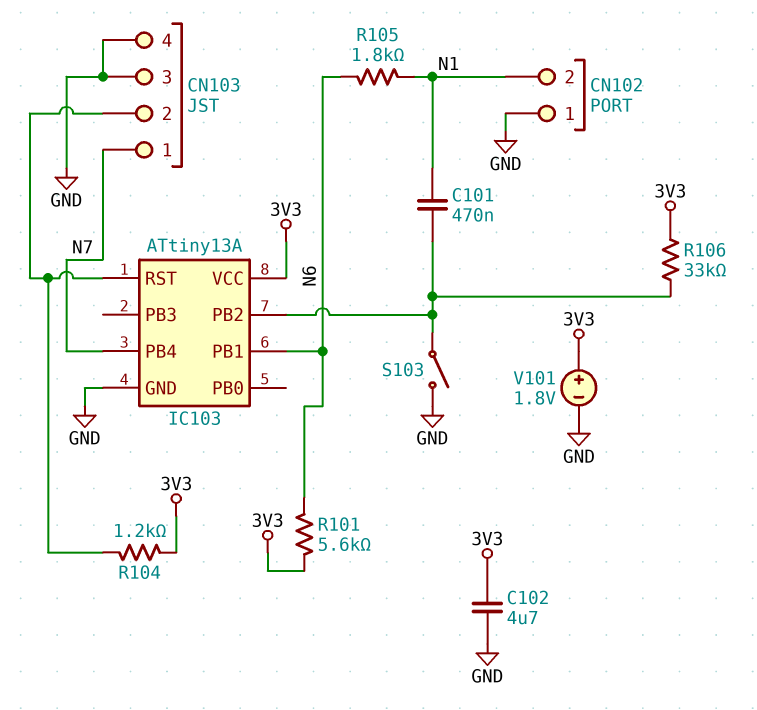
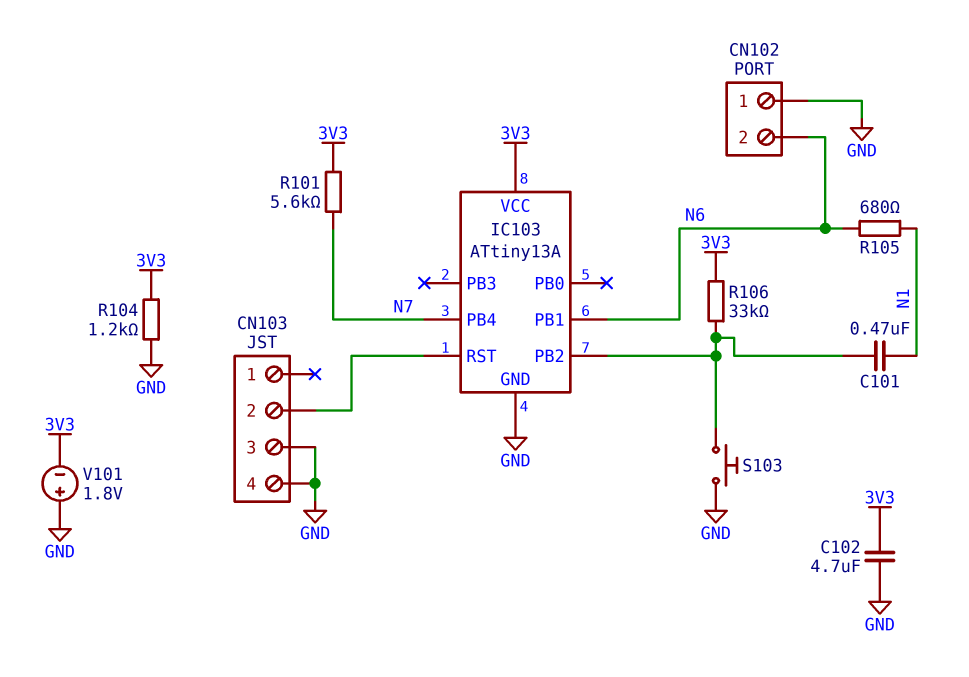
CN102 pin 2: N1 -> N6
CN103 pin 1: N7 -> none
R101: 5.6k (3V3, N6) -> 5.6k (3V3, N7)
R104: 1.2k (3V3, CN103/2) -> 1.2k (3V3, GND)
R105: 1.8k (N1, N6) -> 680 (N1, N6)
S103: switch (GND, IC103/PB2) -> button (GND, IC103/PB2)
V101: 1.8V (plus 3V3, minus GND) -> 1.8V (plus GND, minus 3V3)

